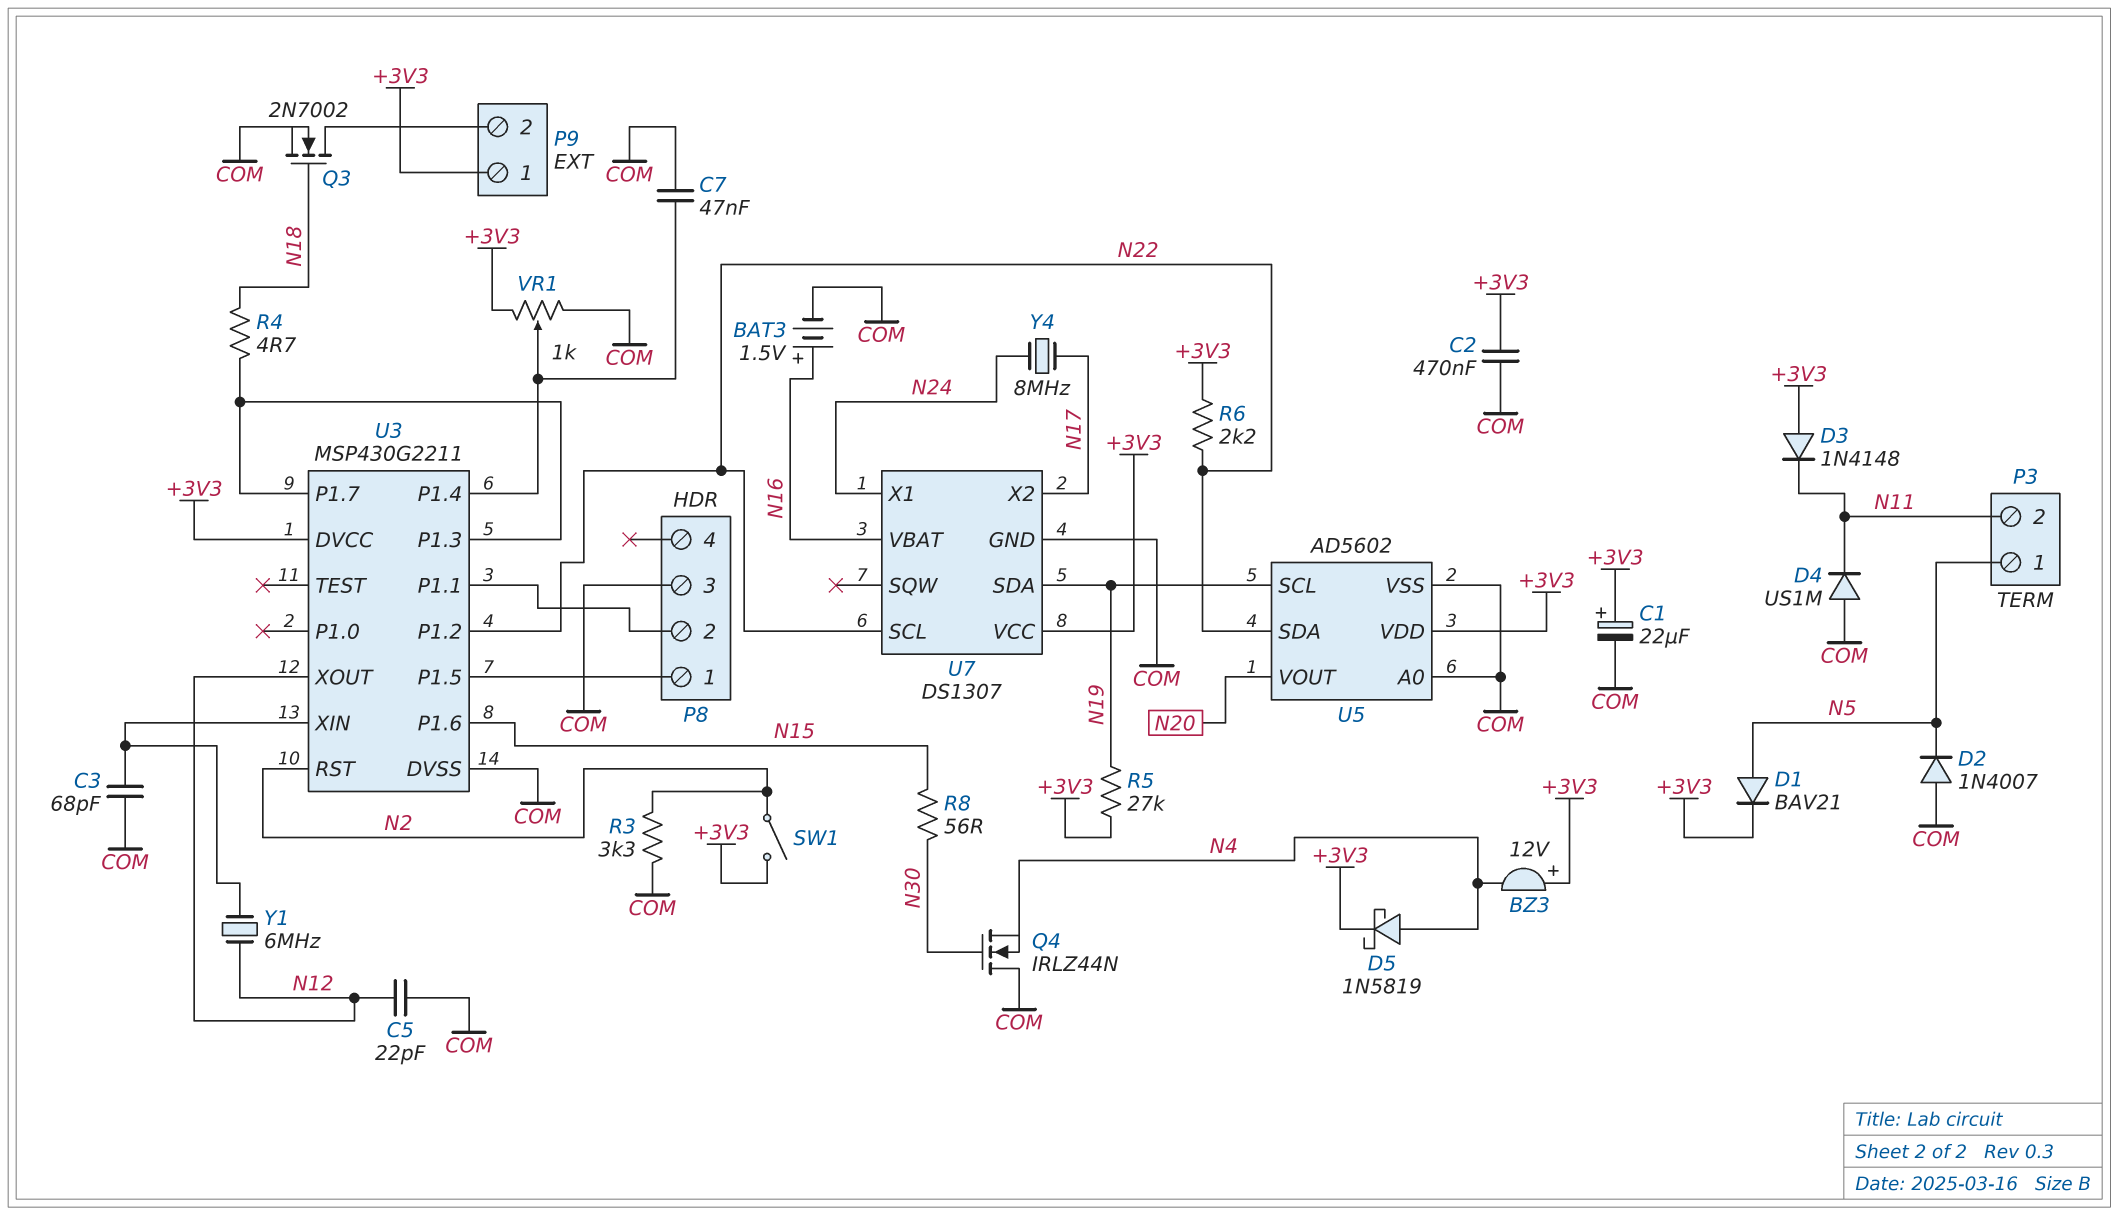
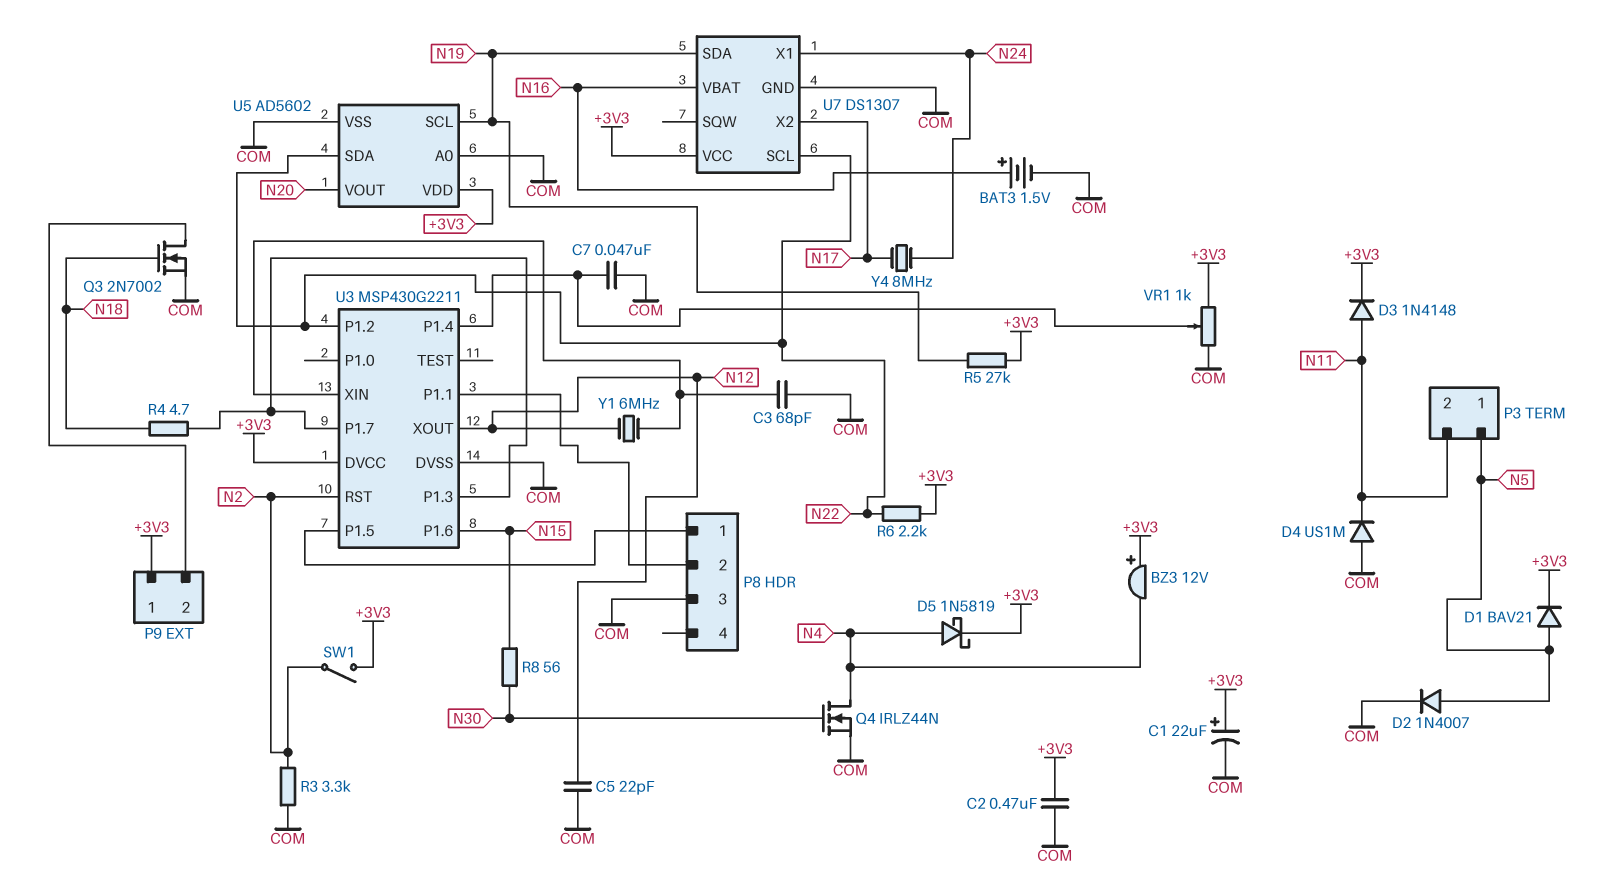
D2: diode 1N4007 (A COM, K N5) -> diode 1N4007 (A N5, K COM)
D3: diode 1N4148 (A +3V3, K N11) -> diode 1N4148 (A N11, K +3V3)
Q4: NMOS IRLZ44N (G N30, D COM, S N4) -> NMOS IRLZ44N (G N30, D N4, S COM)

